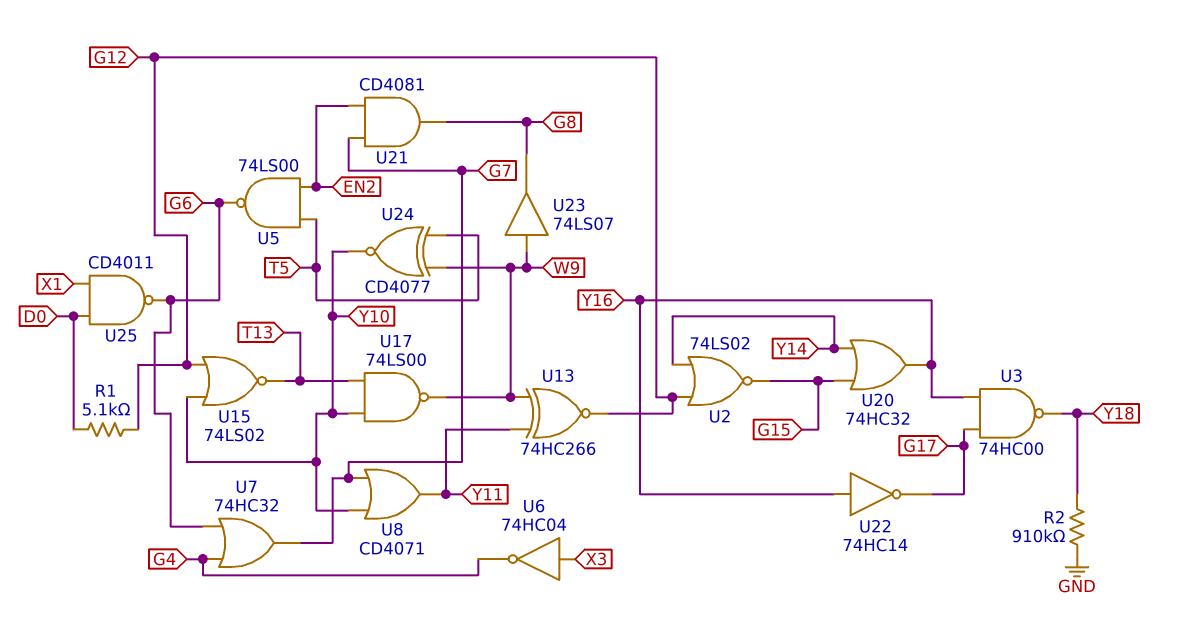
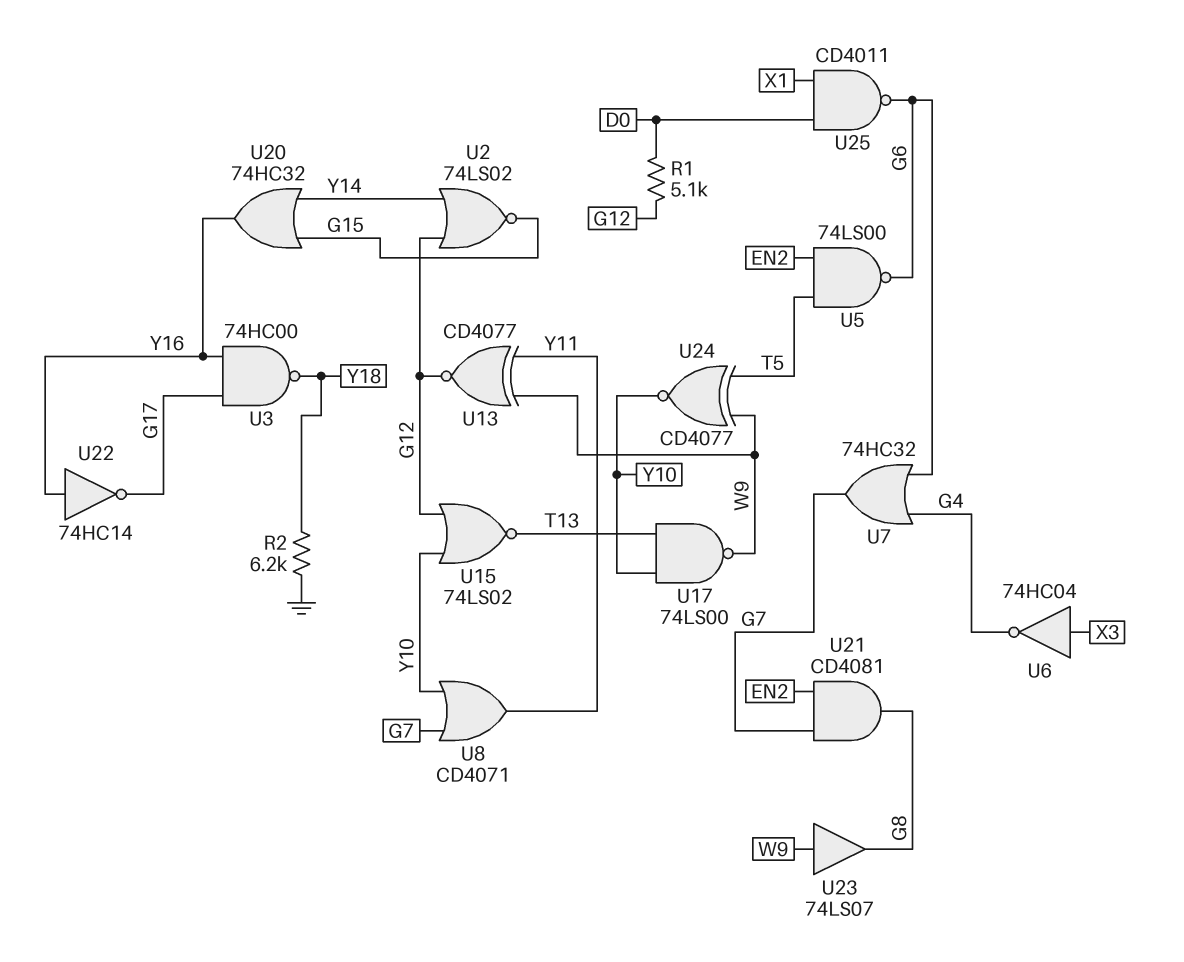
R2: 910k (GND, Y18) -> 6.2k (GND, Y18)
U13: XNOR 74HC266 (in W9, in Y11, out G12) -> XNOR CD4077 (in W9, in Y11, out G12)

